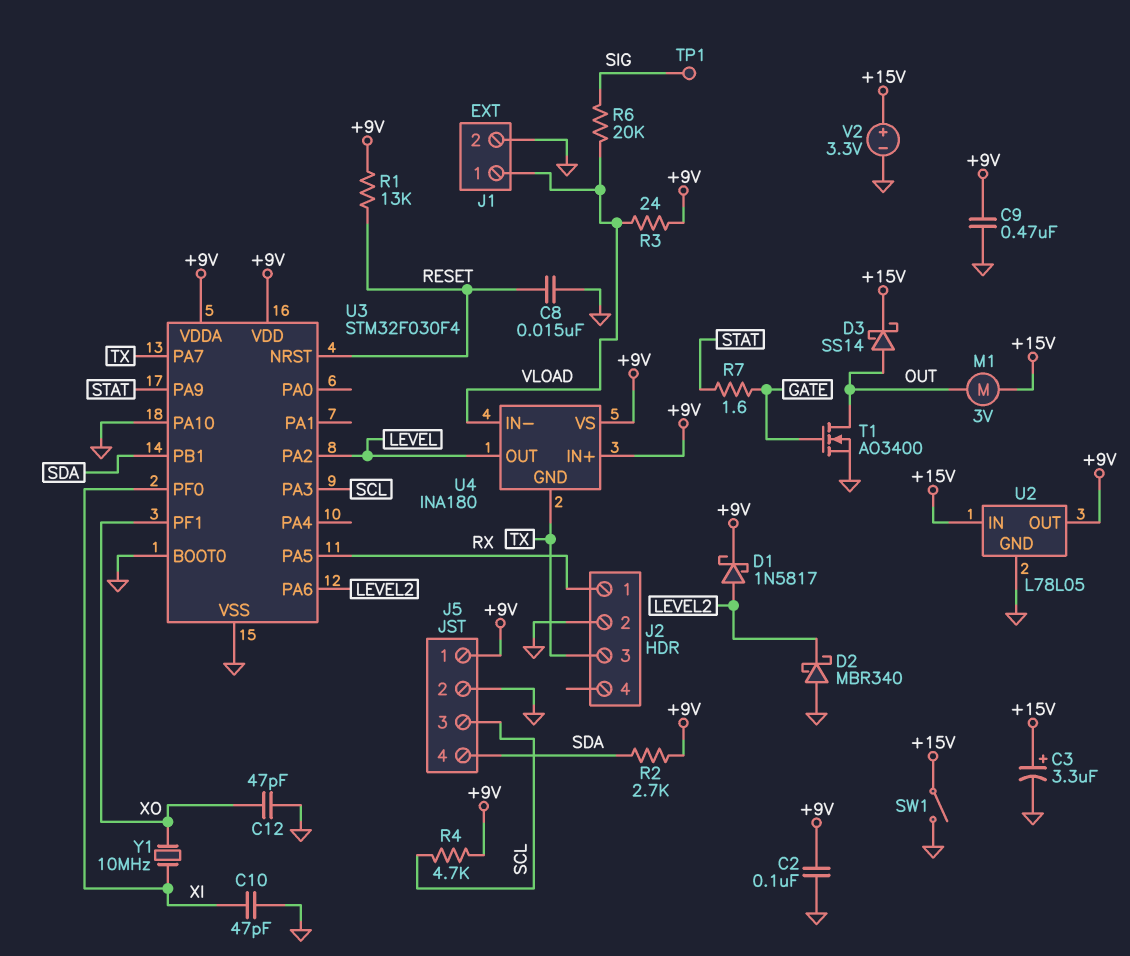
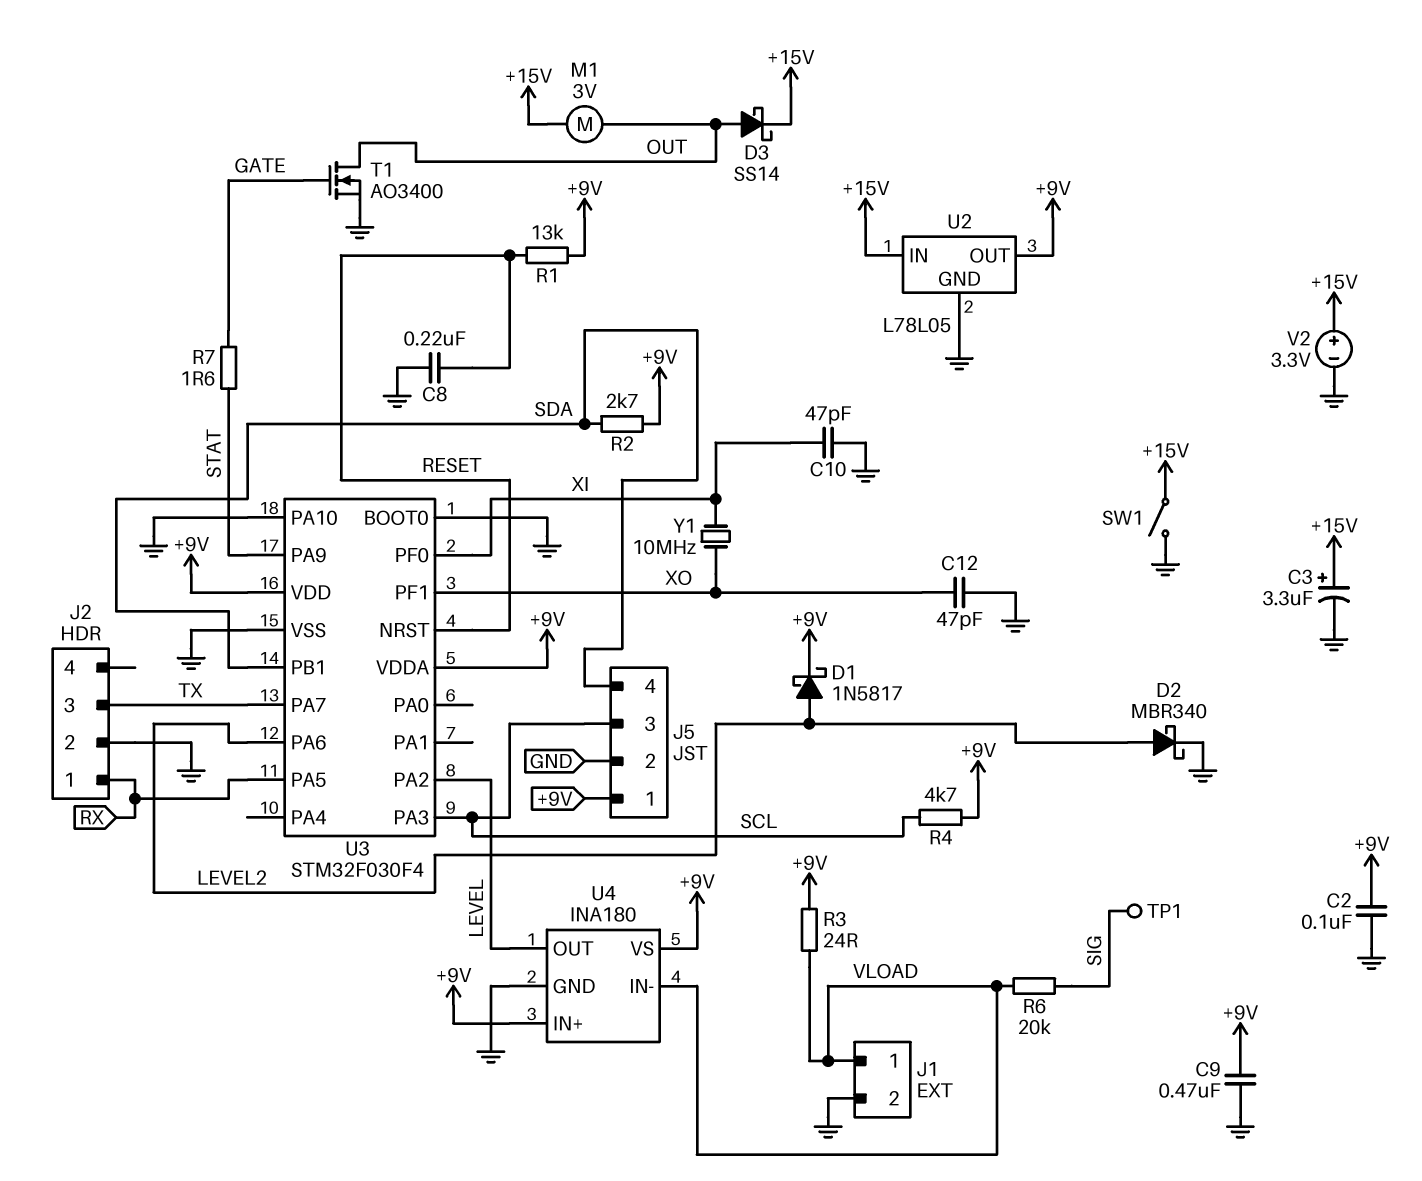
C8: 15nF (GND, RESET) -> 220nF (GND, RESET)
D2: schottky MBR340 (A GND, K LEVEL2) -> schottky MBR340 (A LEVEL2, K GND)
U4 pin GND: TX -> GND

